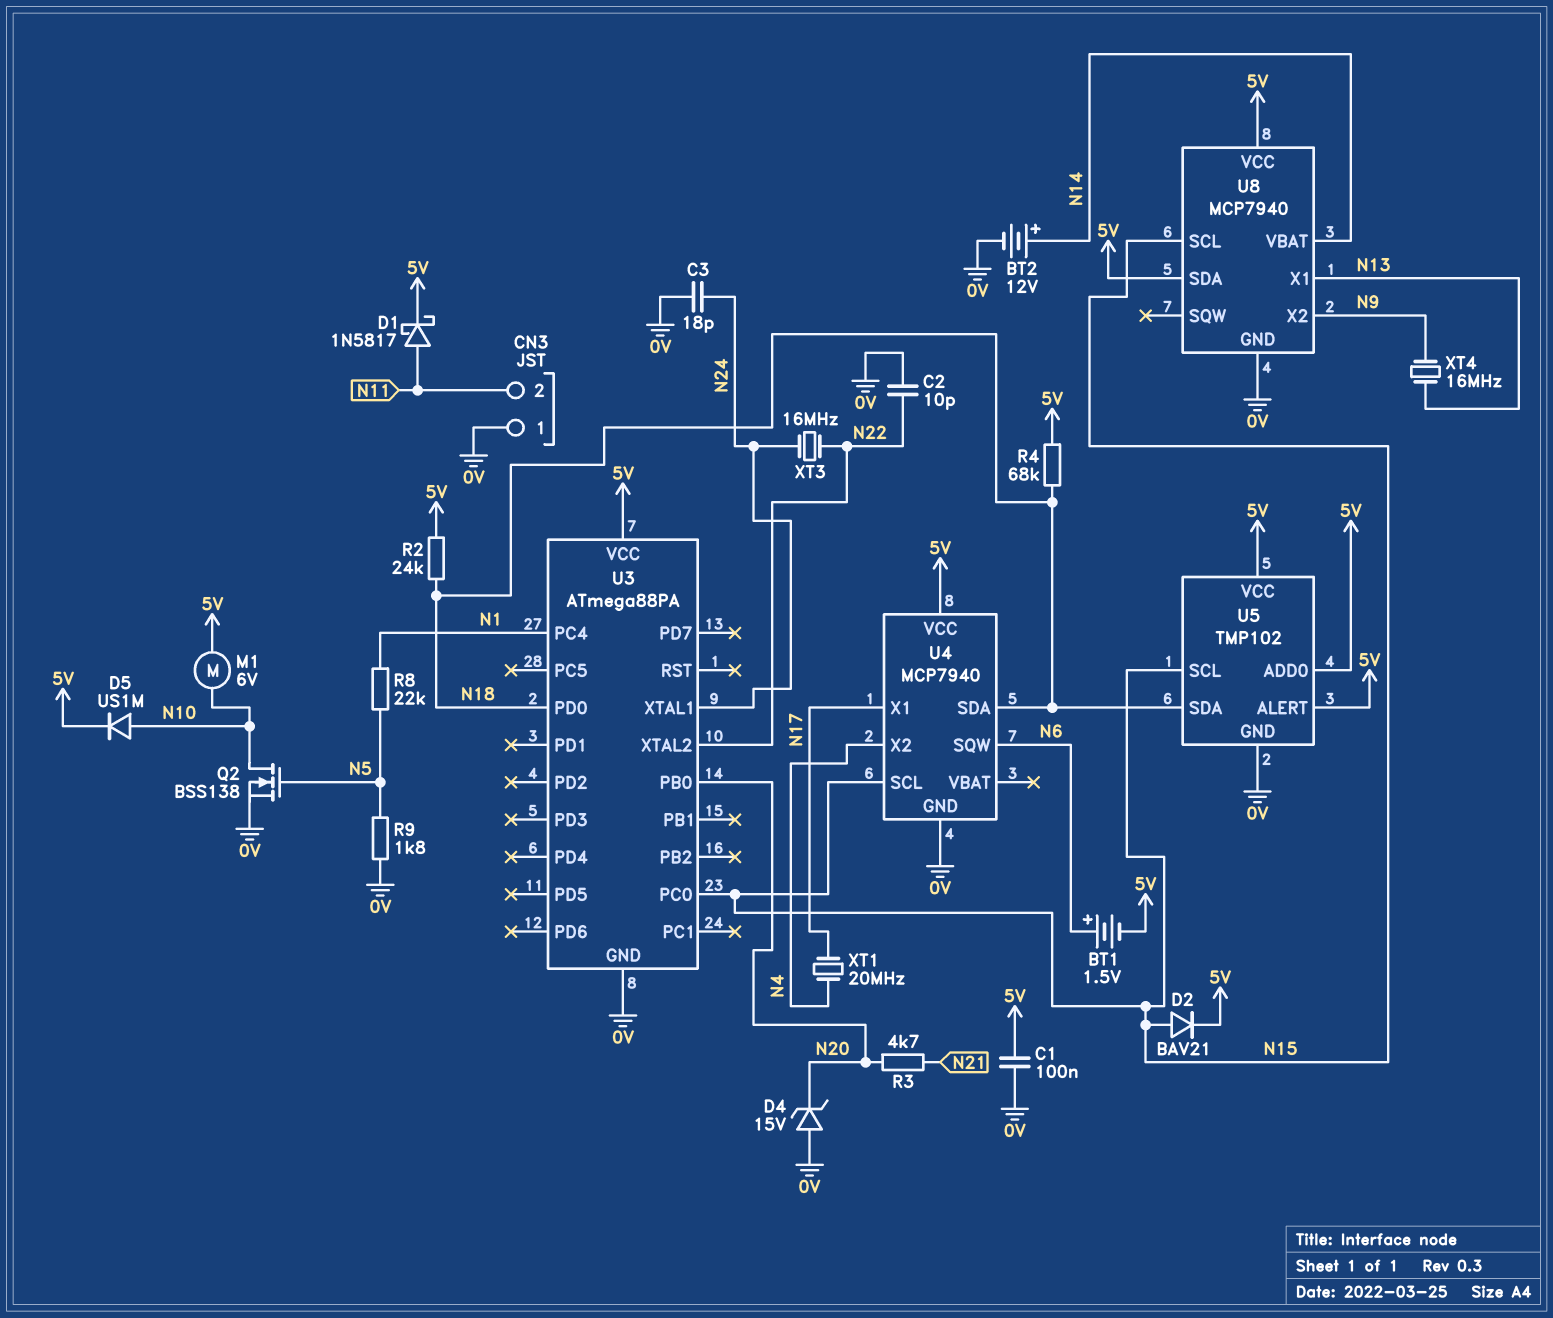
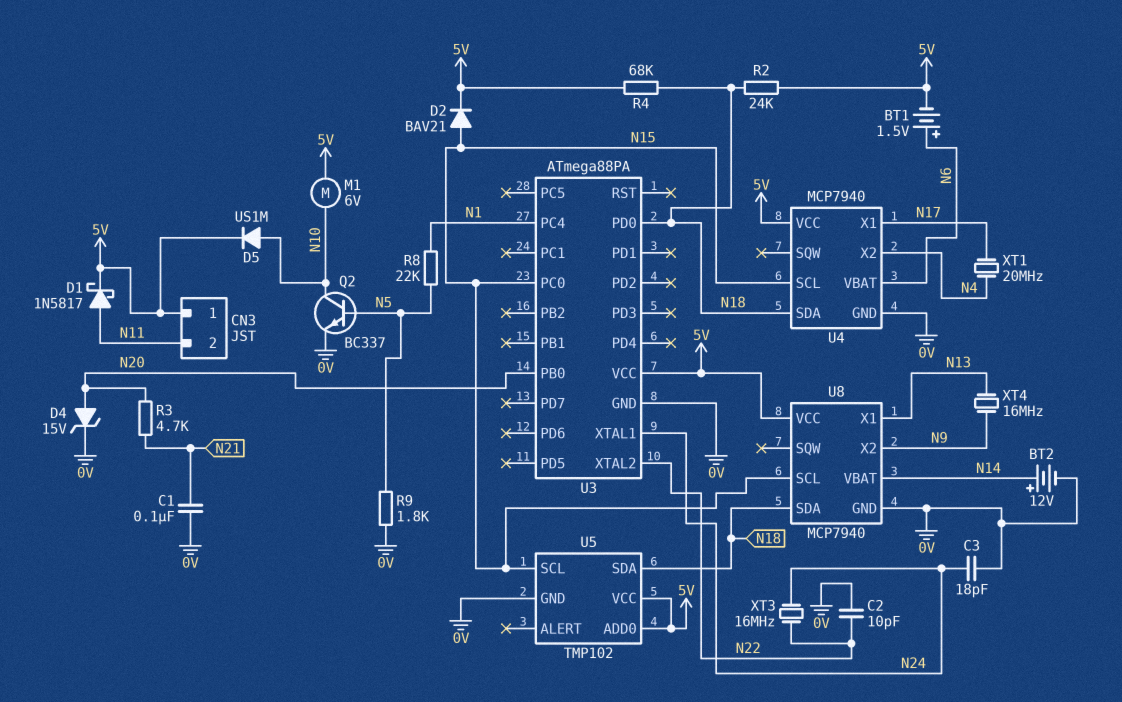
C1: 100nF (0V, 5V) -> 100nF (0V, N21)
CN3 pin 1: 0V -> 5V
D4: zener 15V (A 0V, K N20) -> zener 15V (A N20, K 0V)
Q2: NMOS BSS138 (G N5, D N10, S 0V) -> NPN BC337 (B N5, C N10, E 0V)
U4 pin SQW: N6 -> none
U4 pin VBAT: none -> N6
U5 pin ALERT: 5V -> none
U8 pin SDA: 5V -> N18

